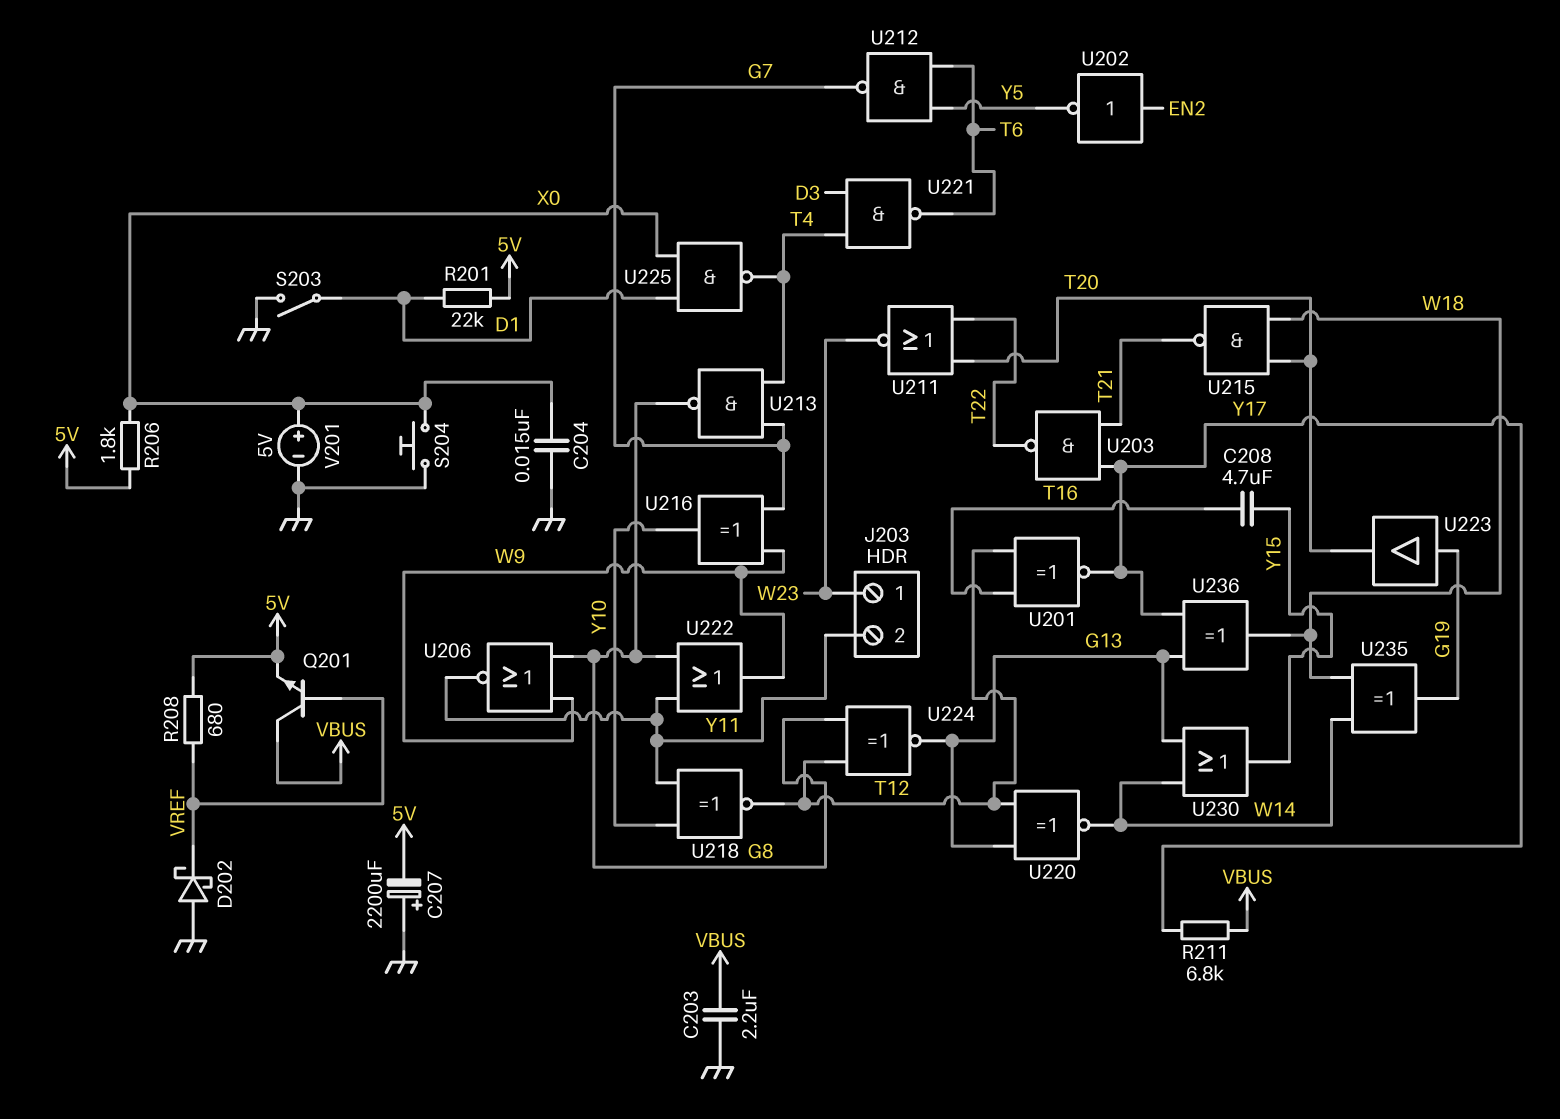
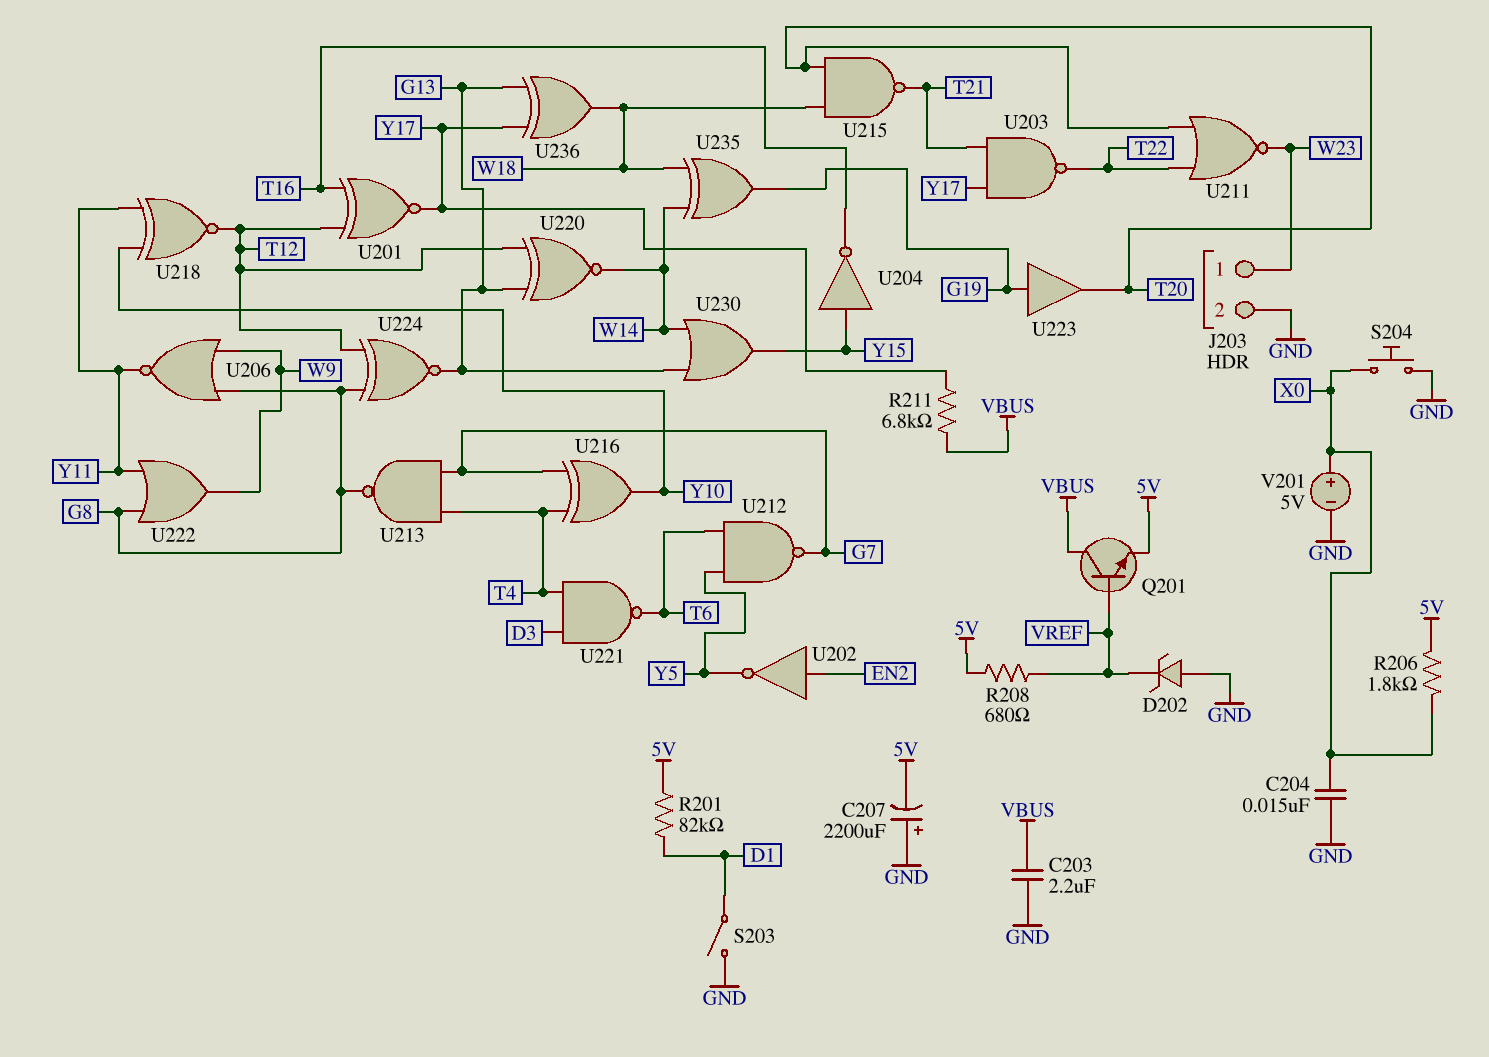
C208: 4.7uF (T16, Y15) -> none
D202: schottky (A GND, K VREF) -> zener (A GND, K VREF)
J203 pin 2: Y11 -> GND
R201: 22k (5V, D1) -> 82k (5V, D1)
U204: none -> NOT (in Y15, out T16)
U216: XOR (in G7, in W9, out Y10) -> XOR (in G7, in T4, out Y10)
U225: NAND (in D1, in X0, out T4) -> none

